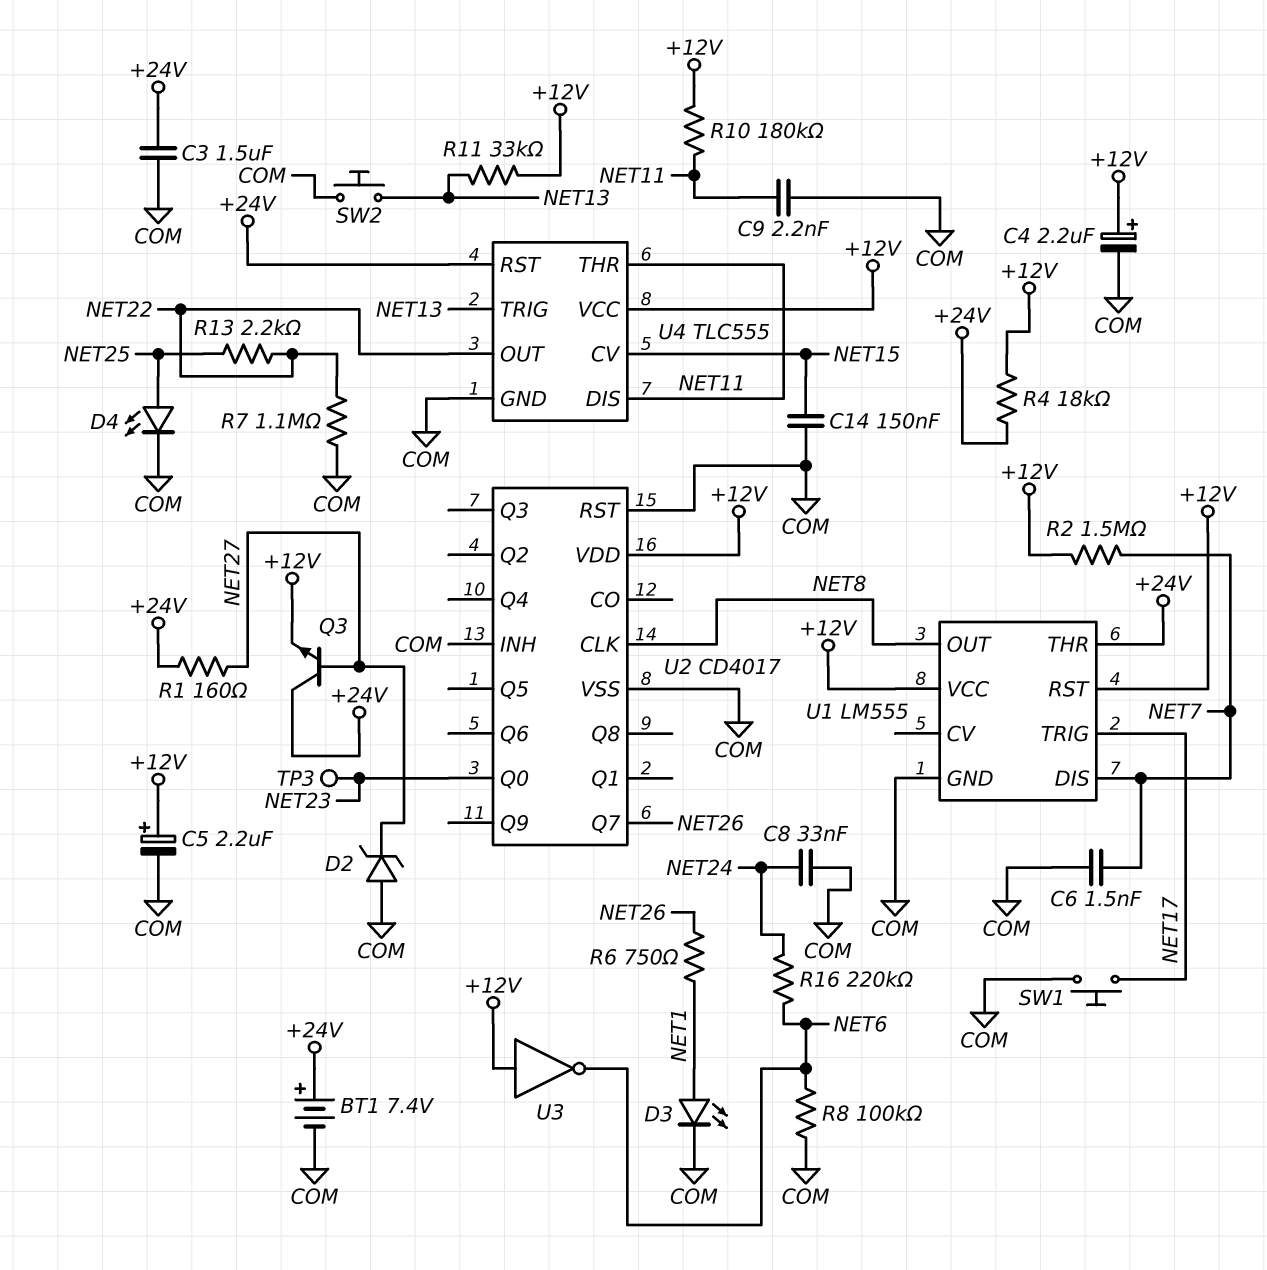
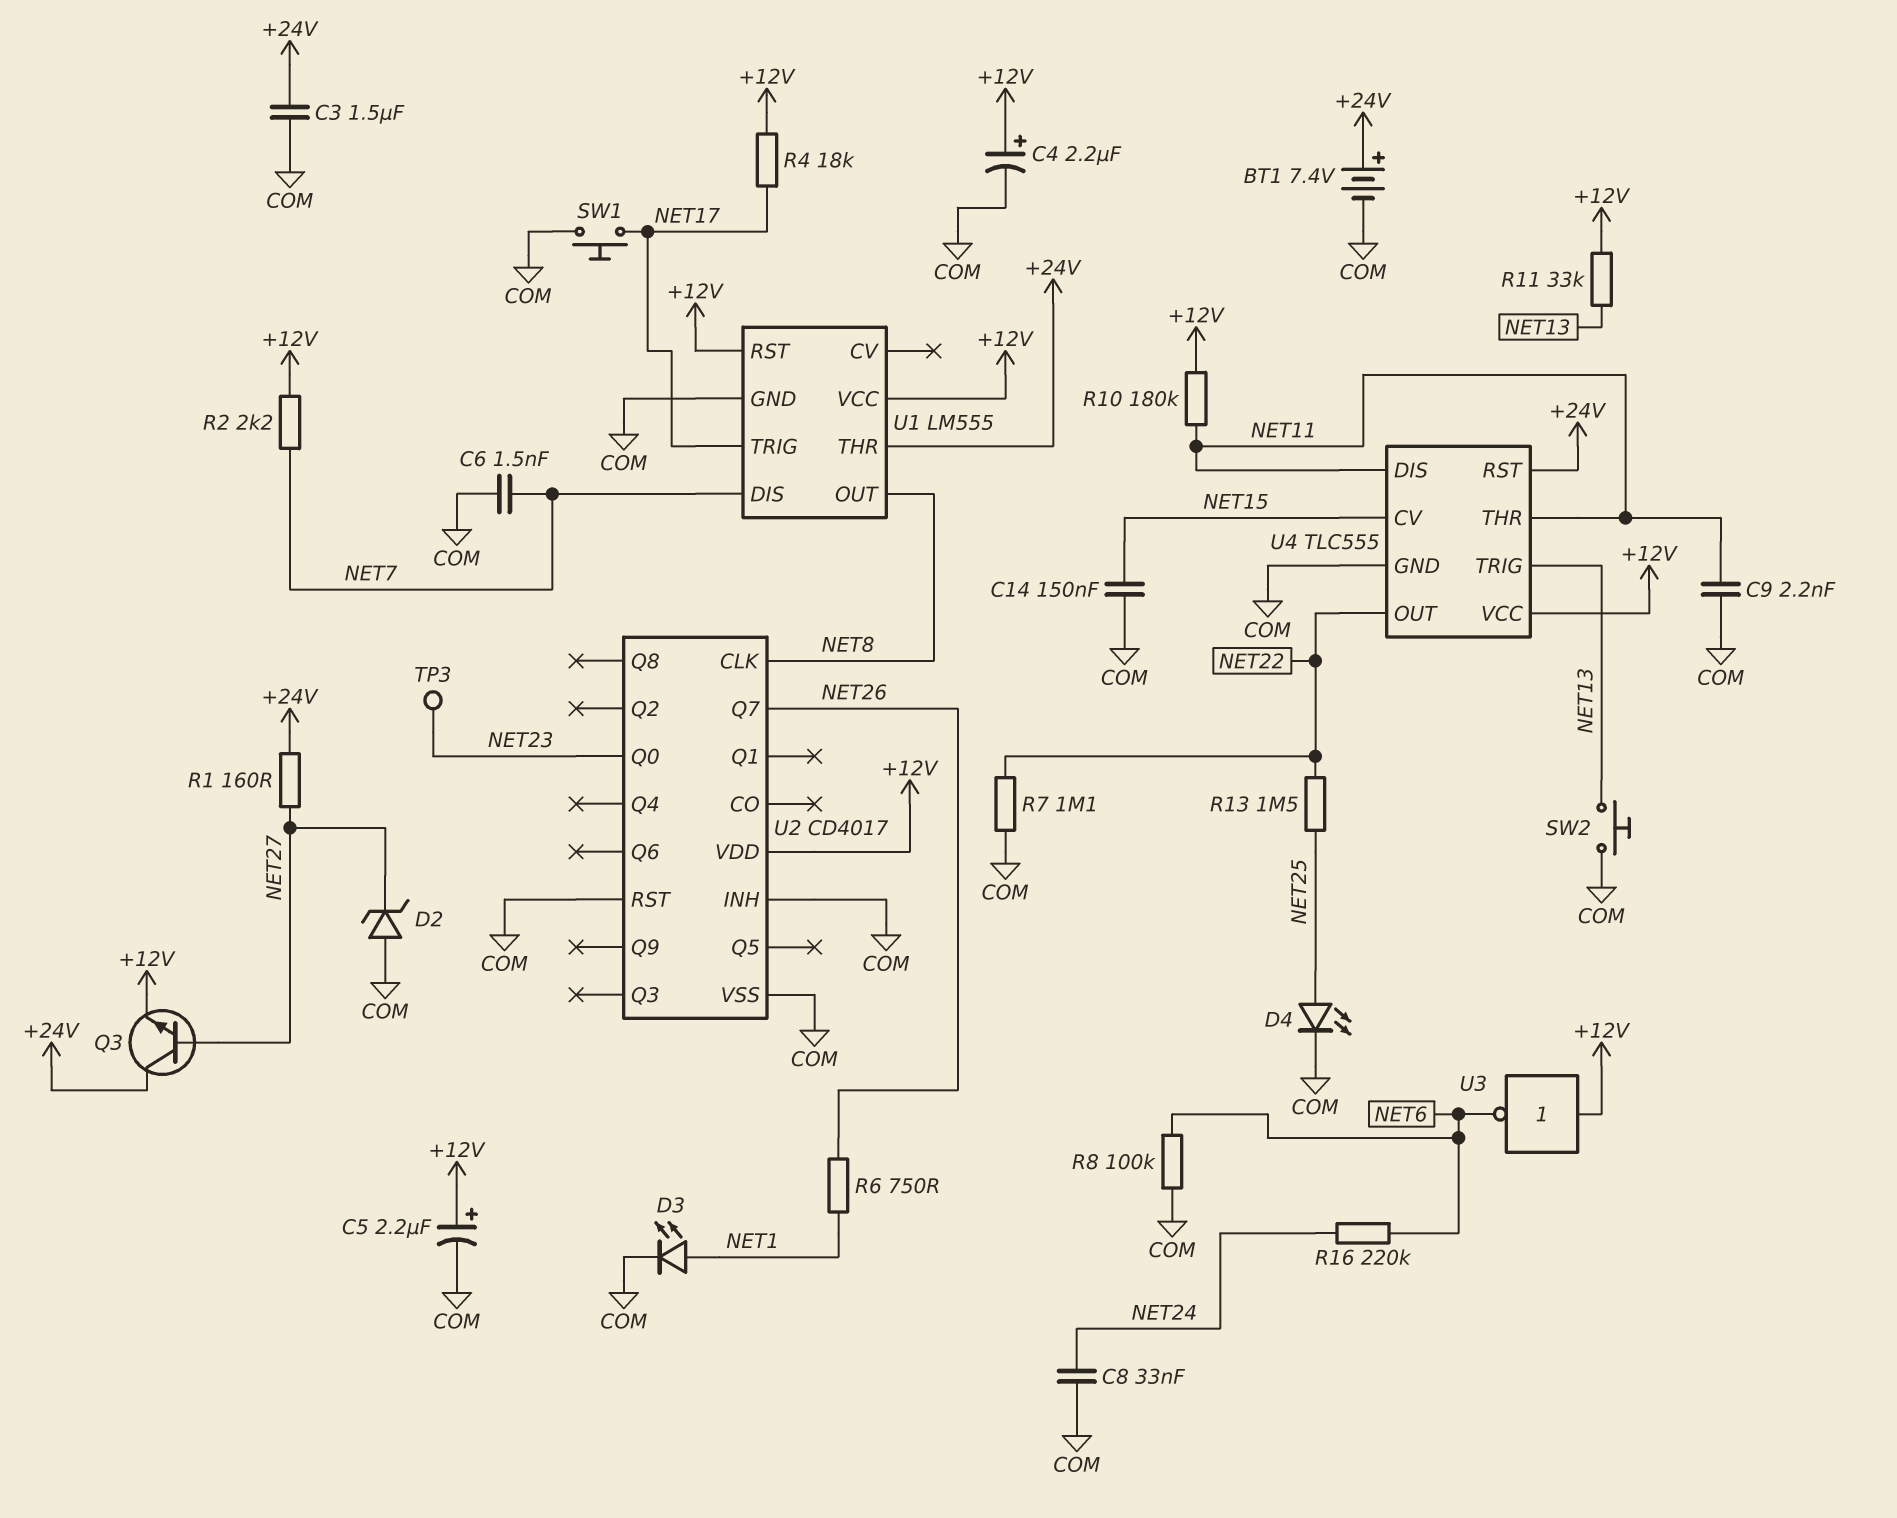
R2: 1.5M (+12V, NET7) -> 2.2k (+12V, NET7)
R4: 18k (+12V, +24V) -> 18k (+12V, NET17)
R13: 2.2k (NET22, NET25) -> 1.5M (NET22, NET25)

